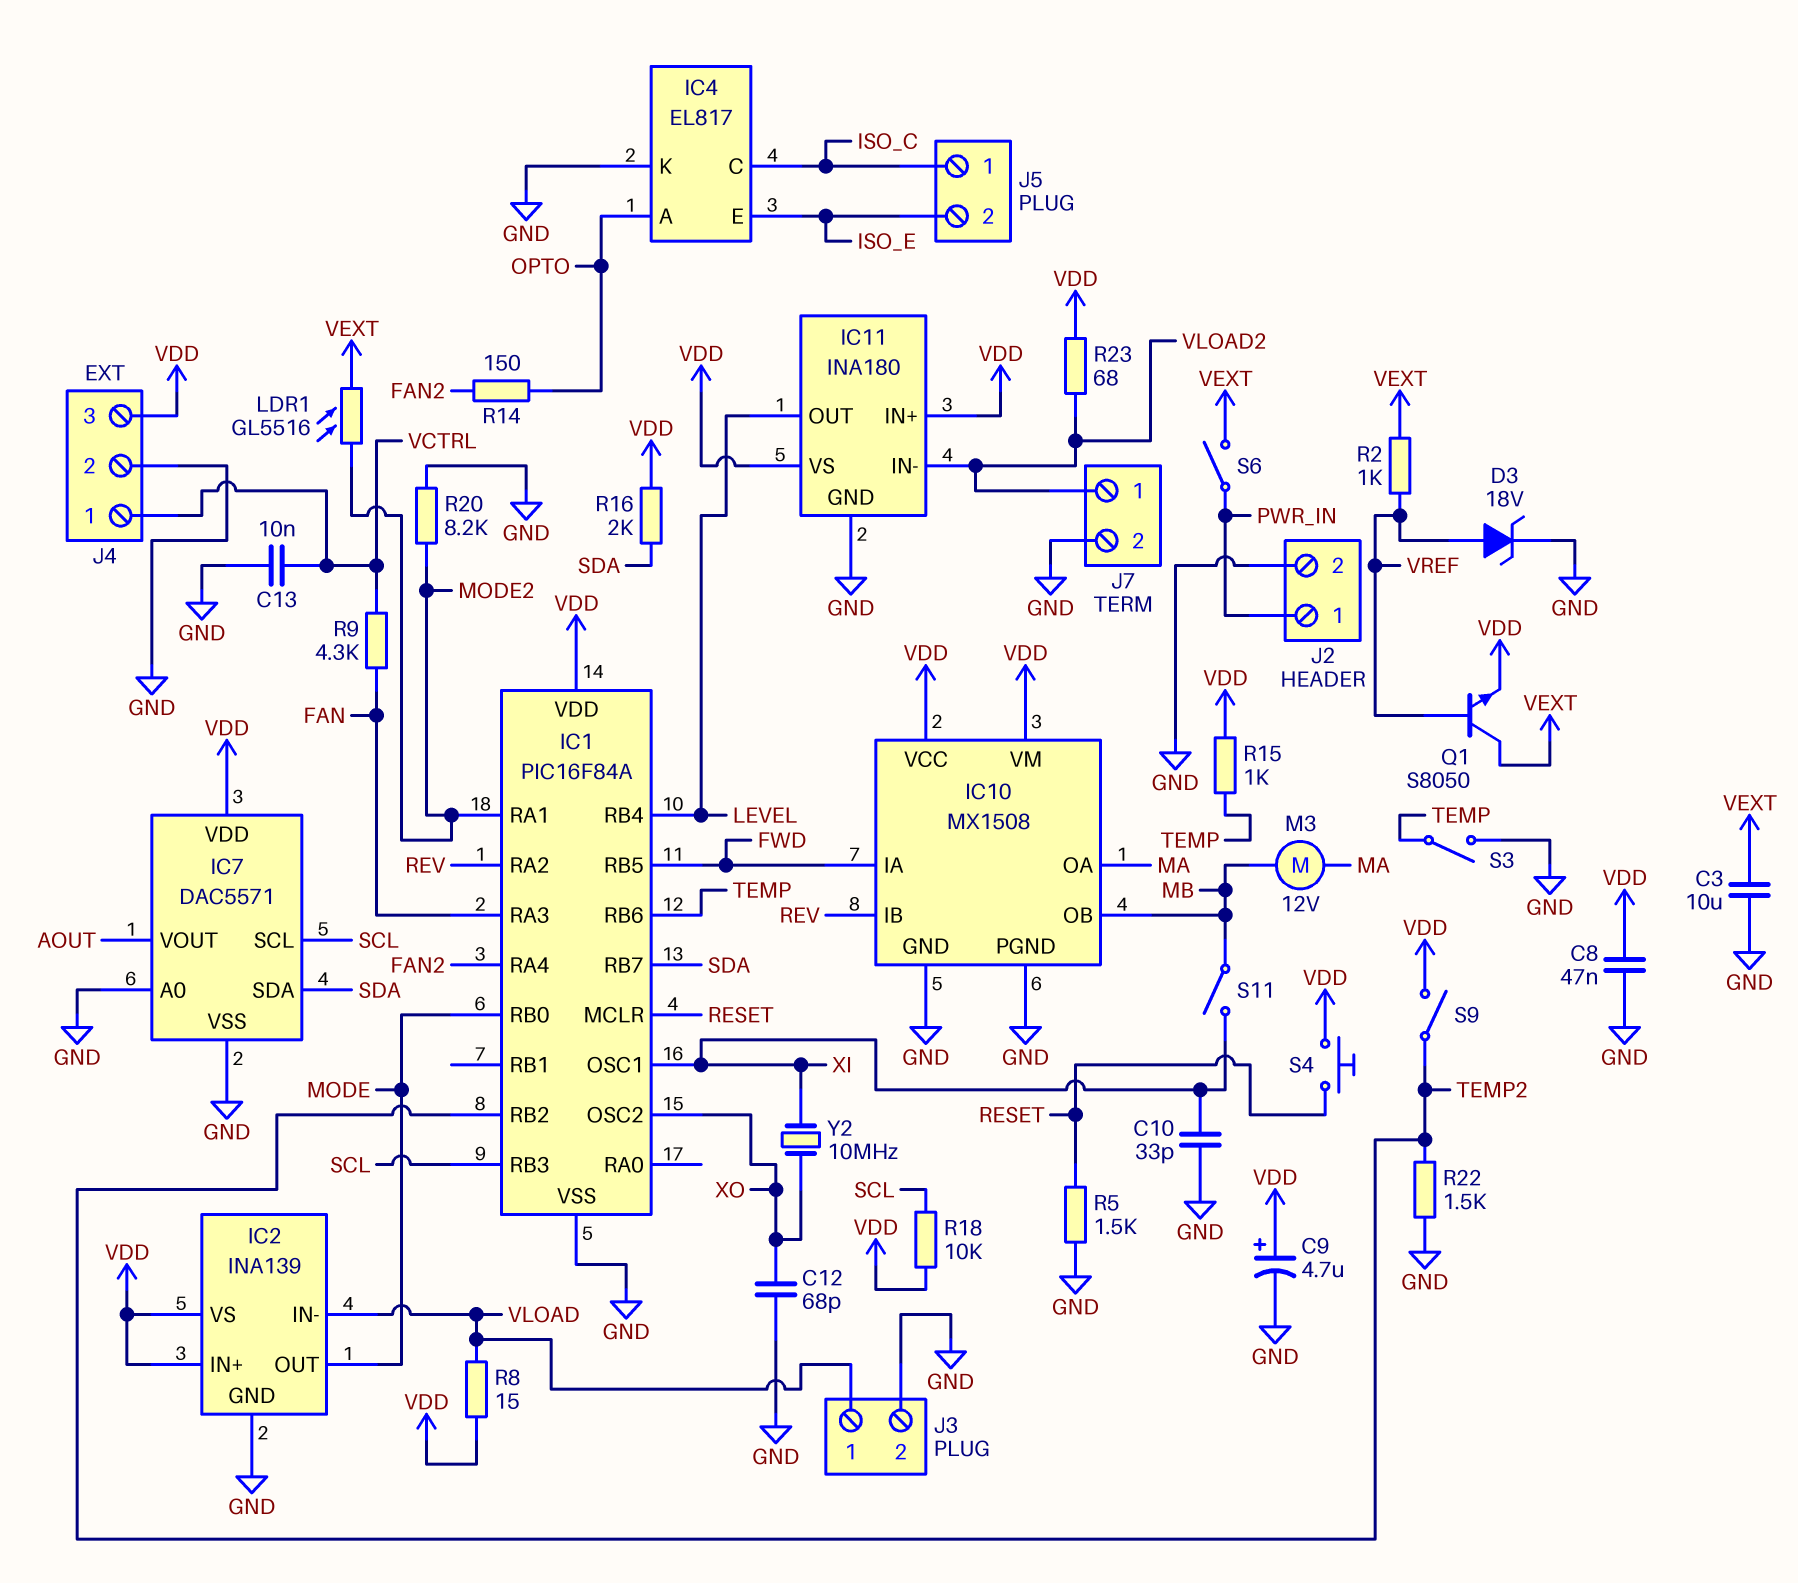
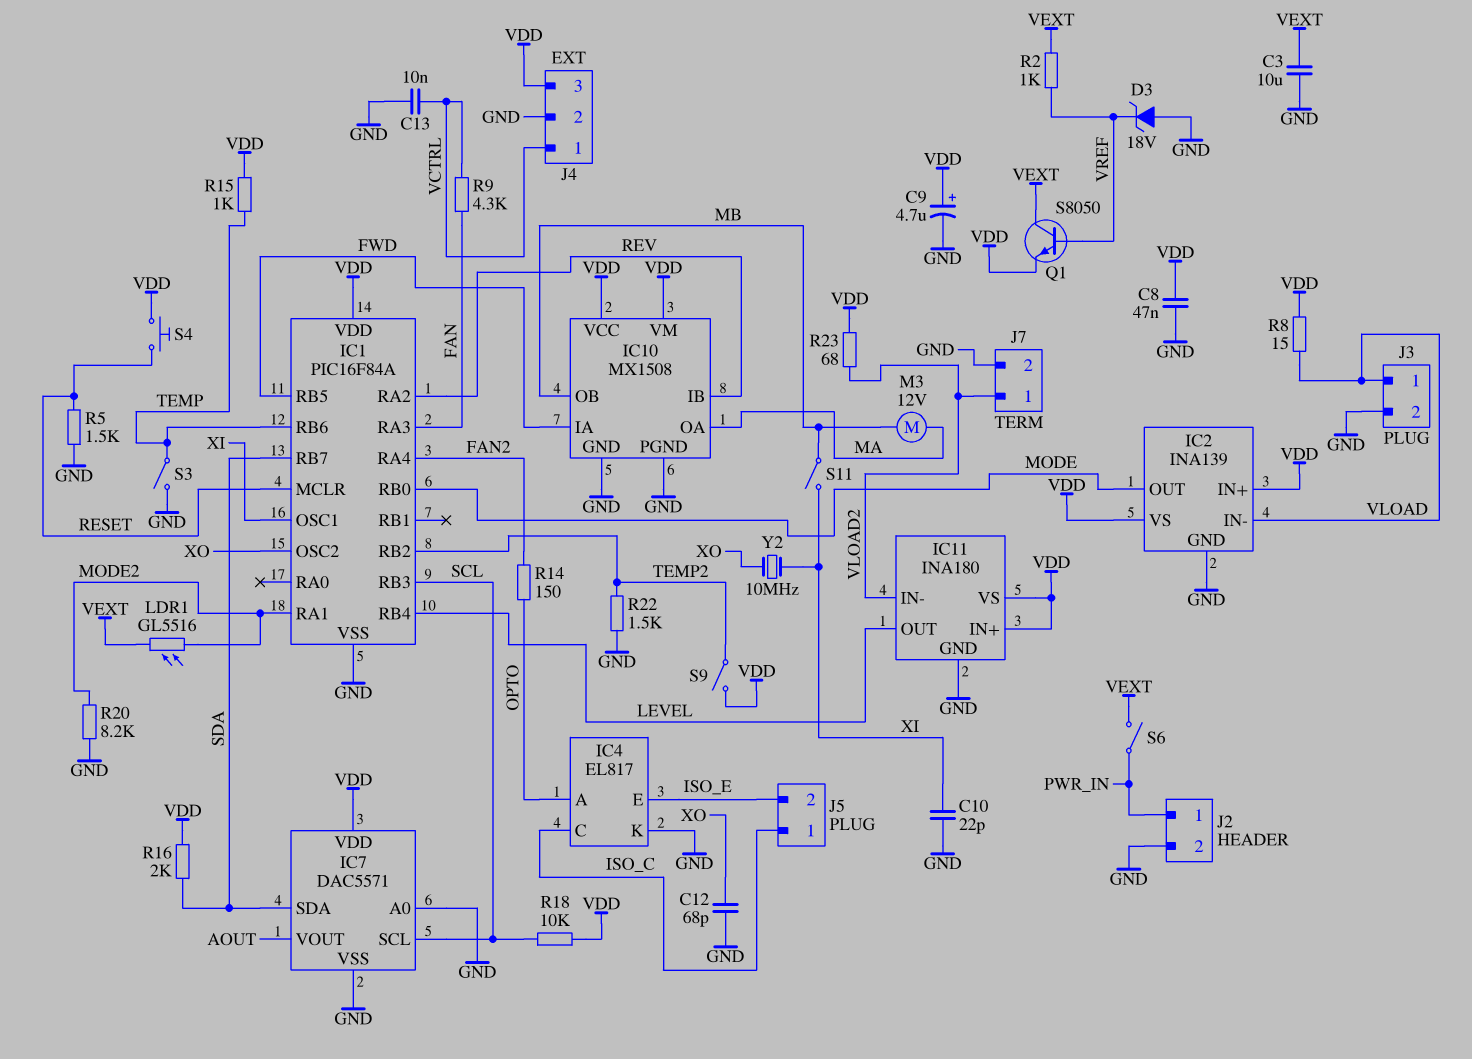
C10: 33pF (GND, XI) -> 22pF (GND, XI)
D3: zener 18V (A VREF, K GND) -> zener 18V (A GND, K VREF)

